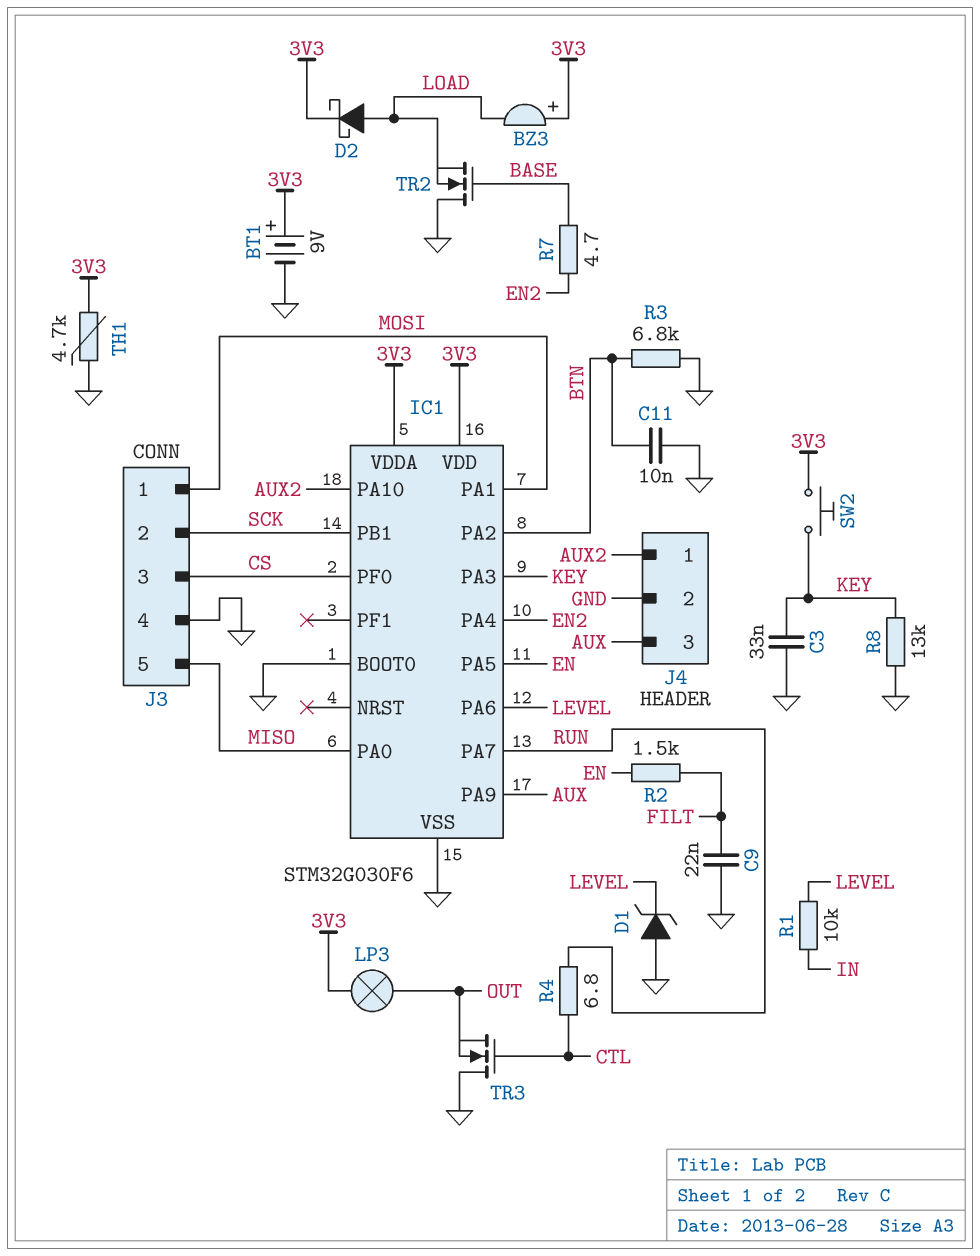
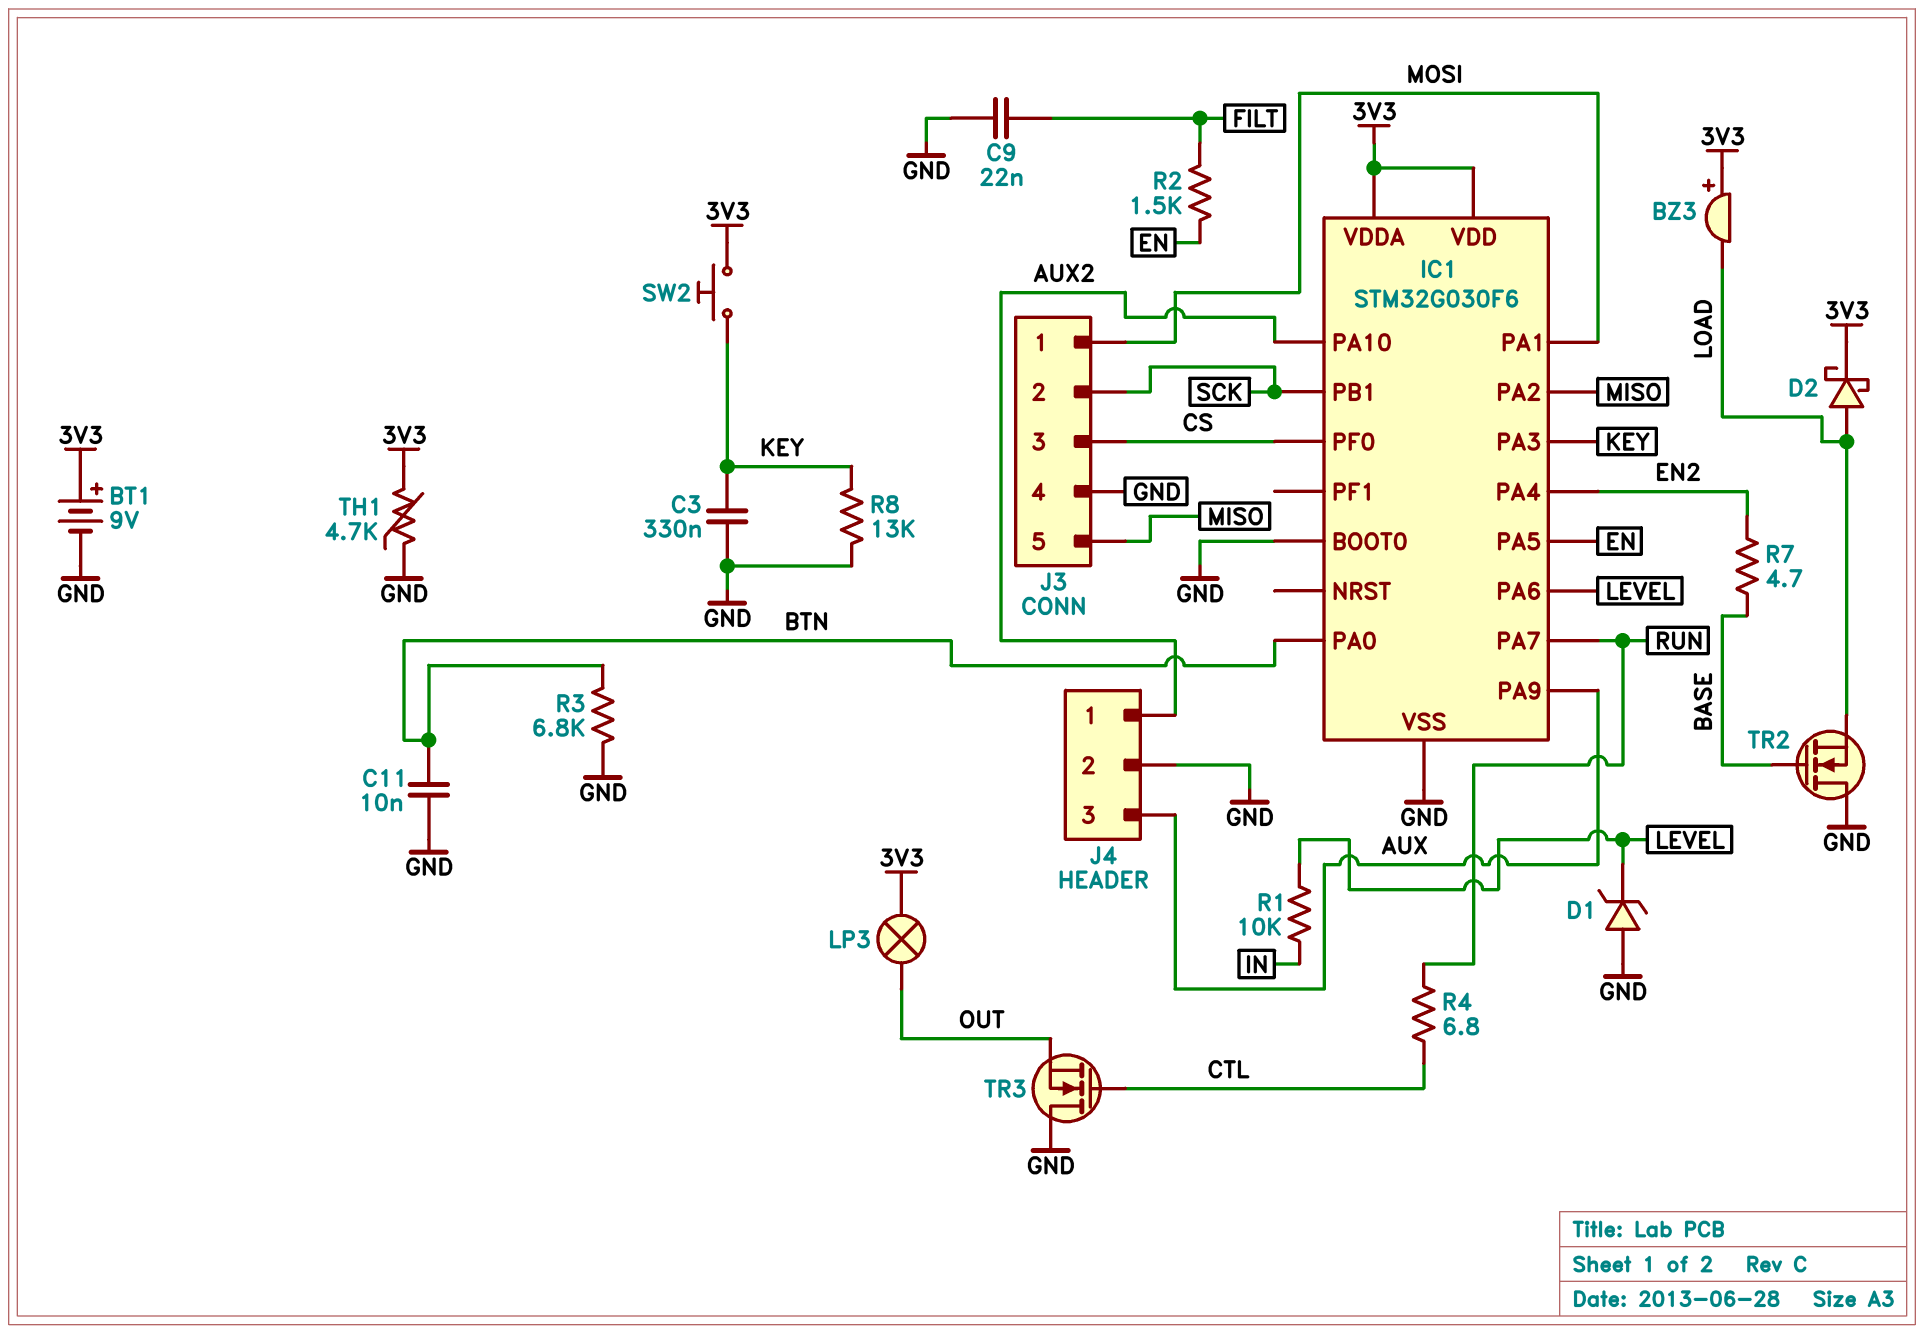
C3: 33nF (GND, KEY) -> 330nF (GND, KEY)
IC1 pin PA0: MISO -> BTN
IC1 pin PA2: BTN -> MISO

